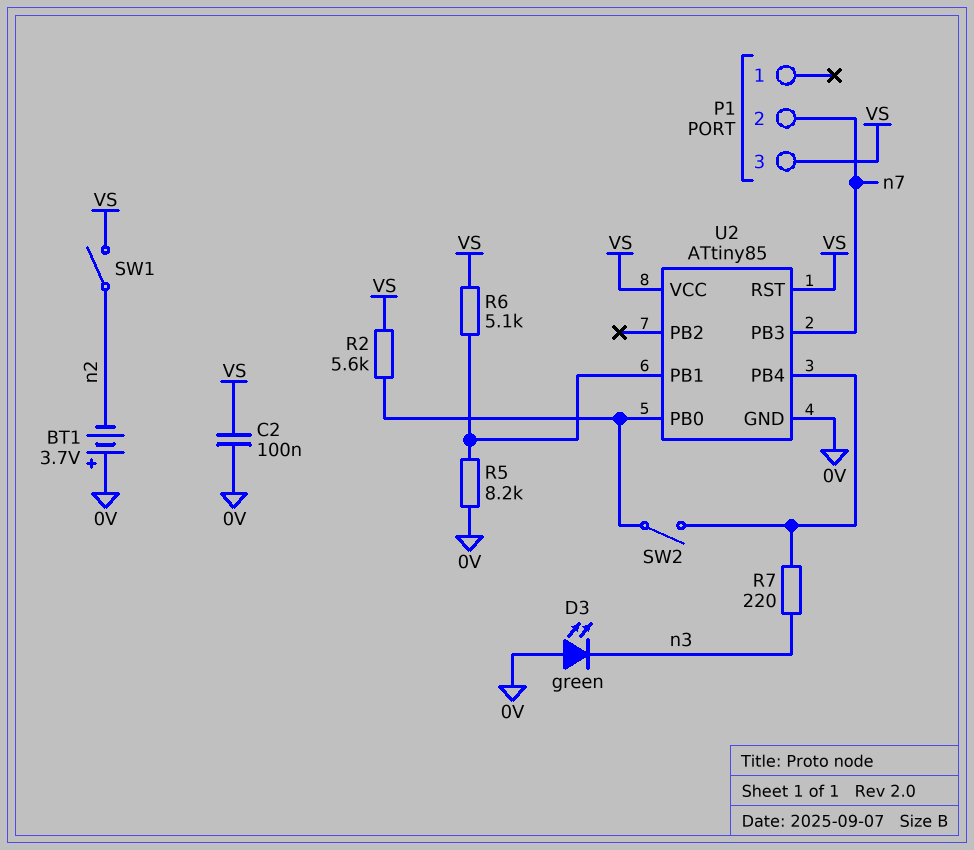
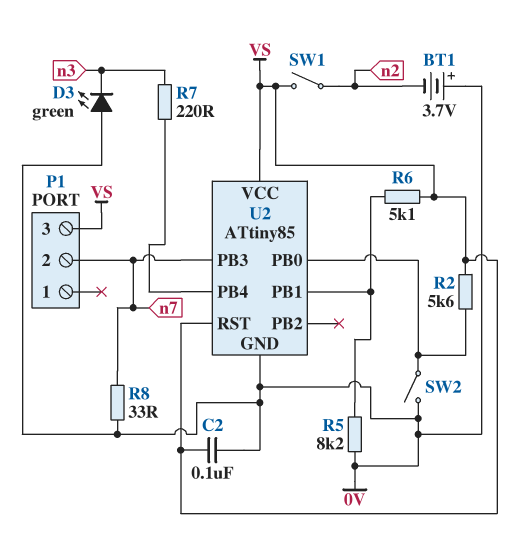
R8: none -> 33 (0V, n7)
SW2: switch (U2/PB0, U2/PB4) -> switch (0V, U2/PB0)

